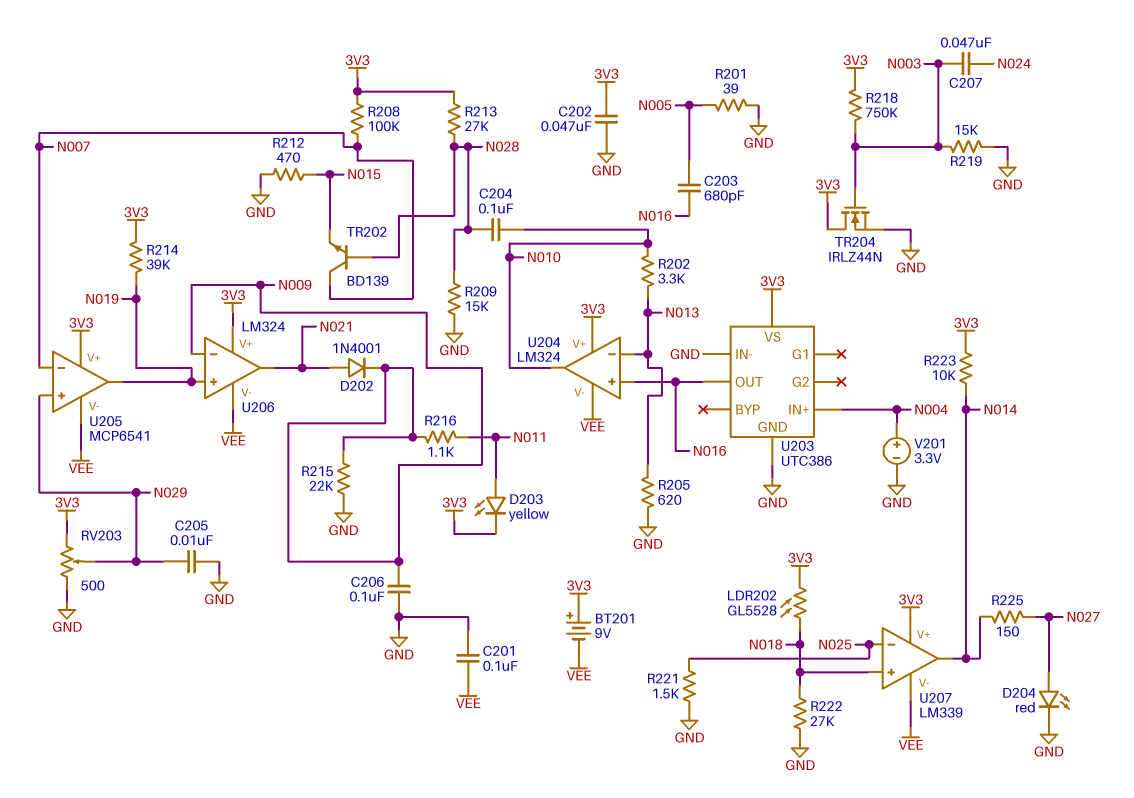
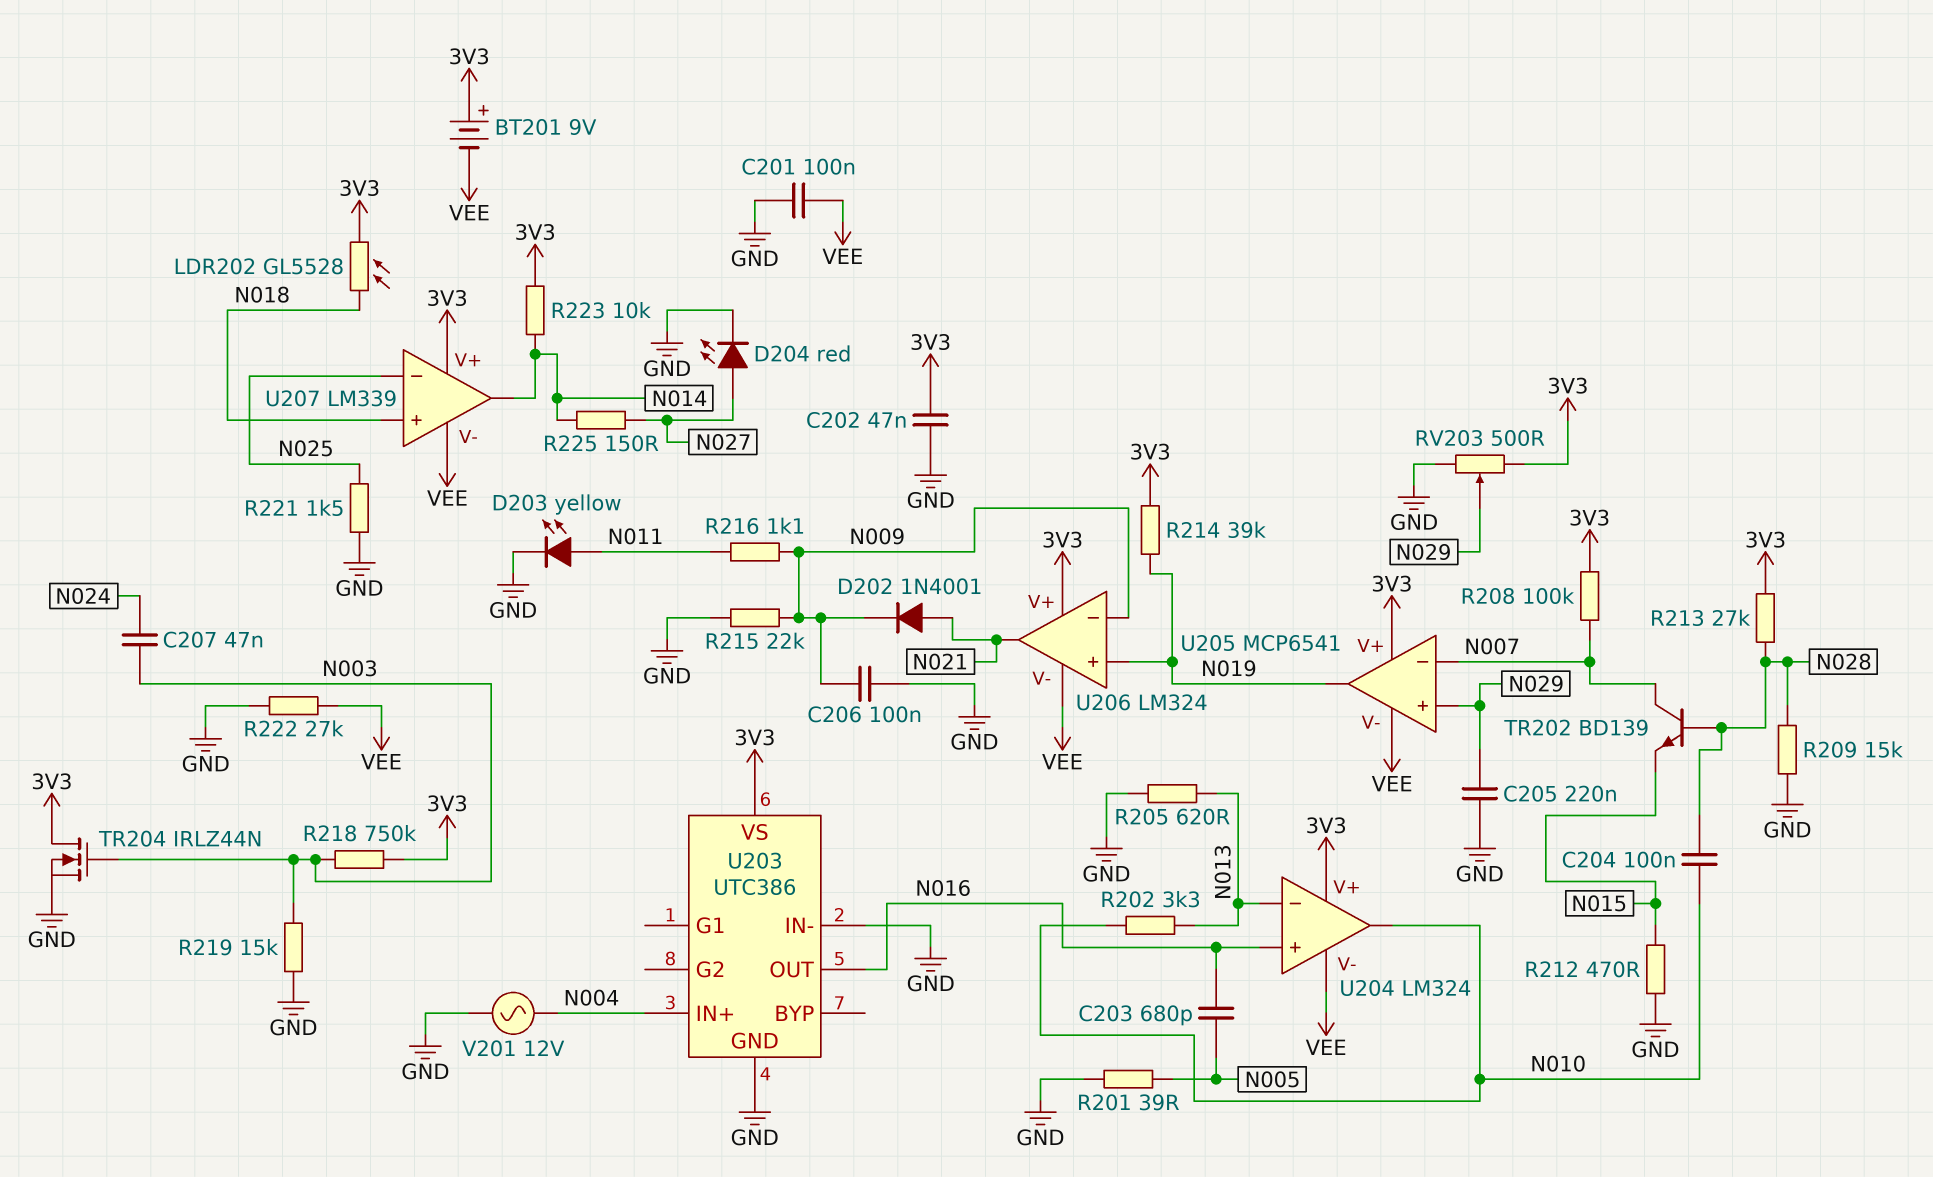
C205: 10nF (GND, N029) -> 220nF (GND, N029)
D203: LED yellow (A N011, K 3V3) -> LED yellow (A N011, K GND)
R222: 27k (GND, N018) -> 27k (GND, VEE)
V201: 3.3V (plus N004, minus GND) -> AC 12V (GND, N004)

